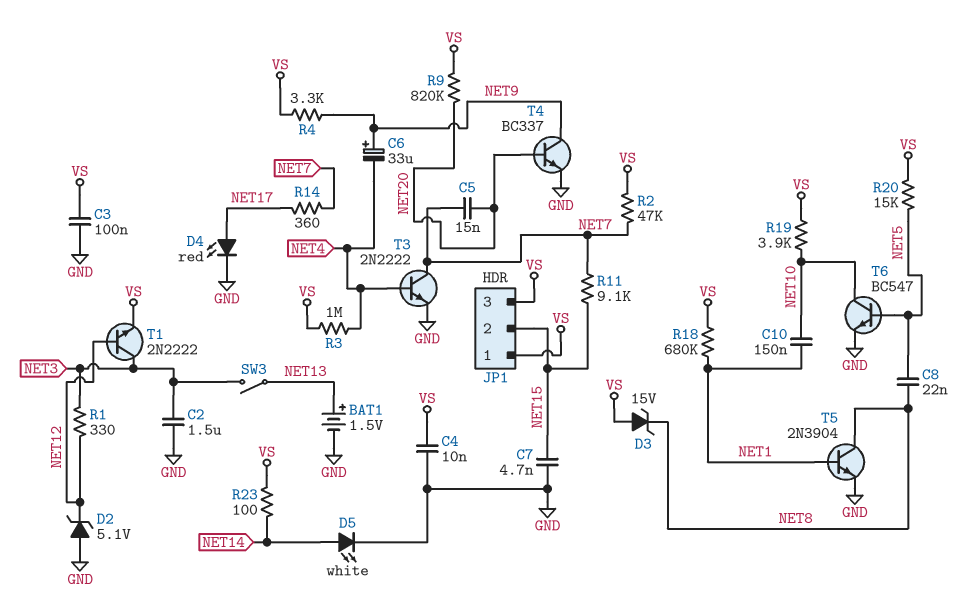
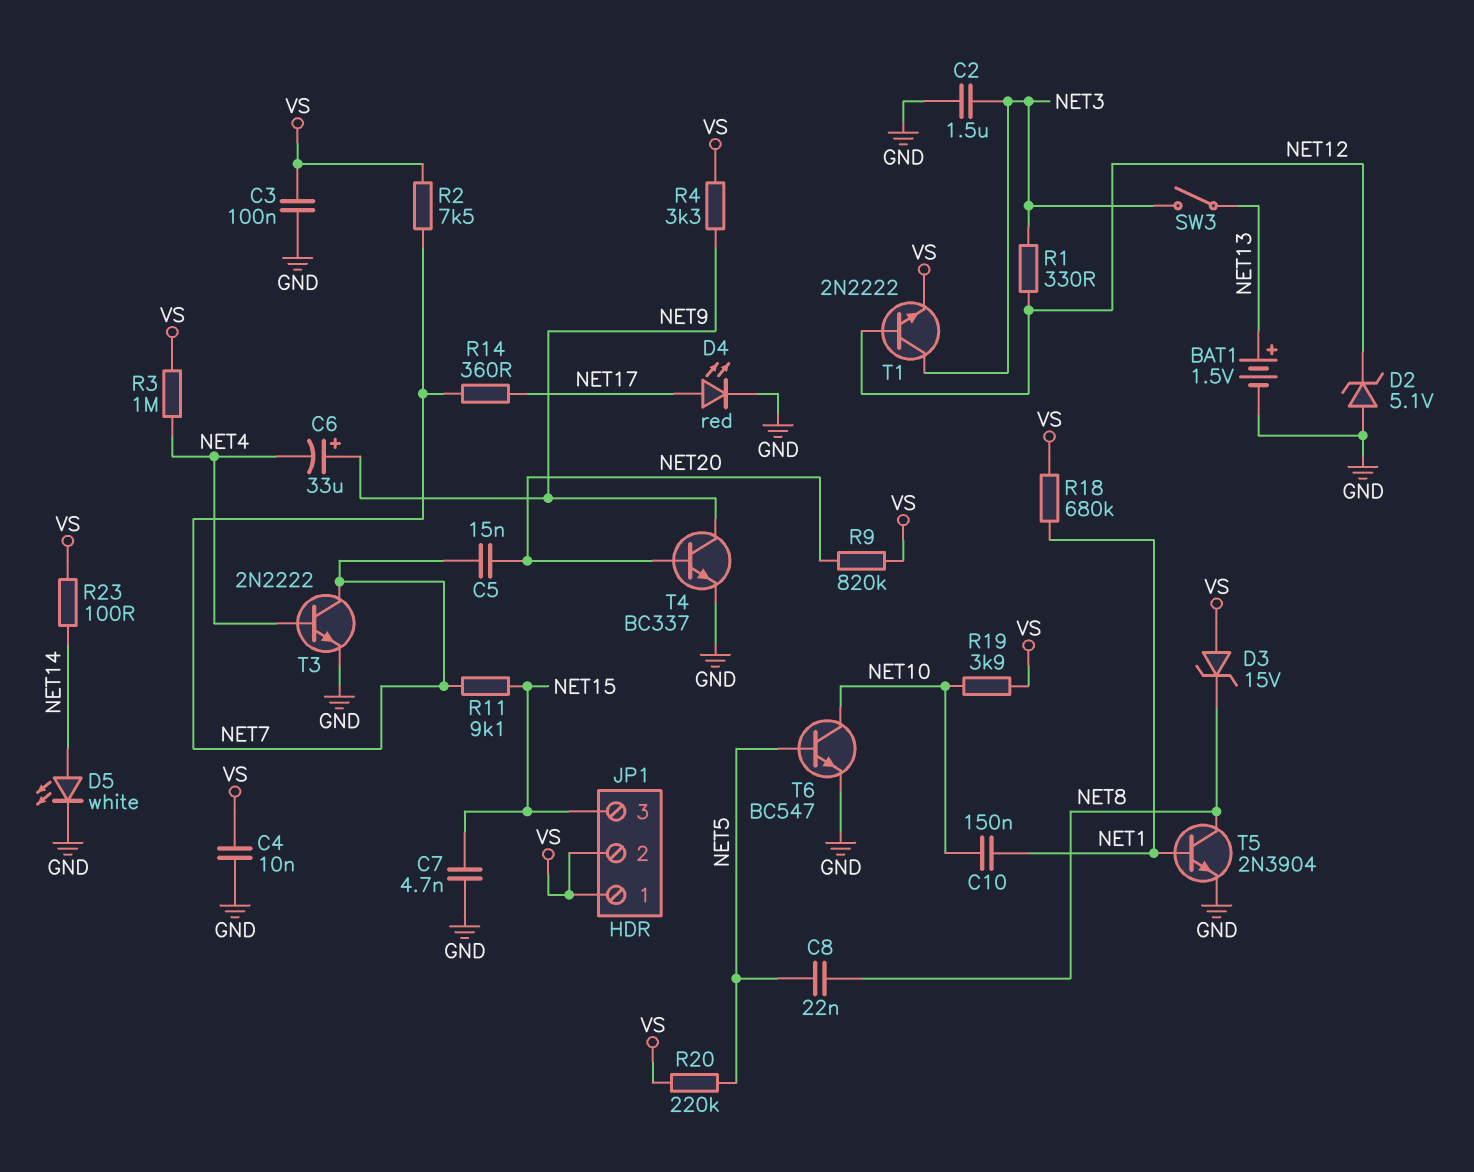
JP1 pin 2: NET15 -> VS
JP1 pin 3: VS -> NET15
R2: 47k (NET7, VS) -> 7.5k (NET7, VS)
R20: 15k (NET5, VS) -> 220k (NET5, VS)

